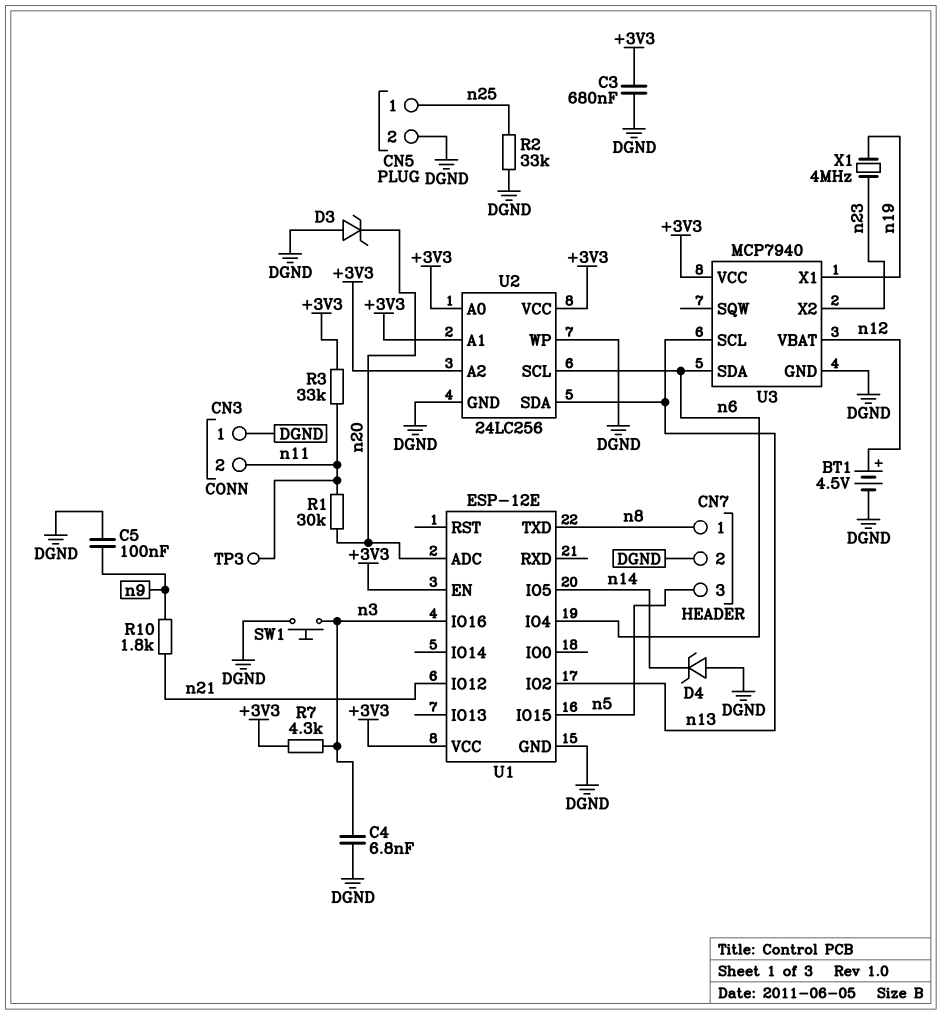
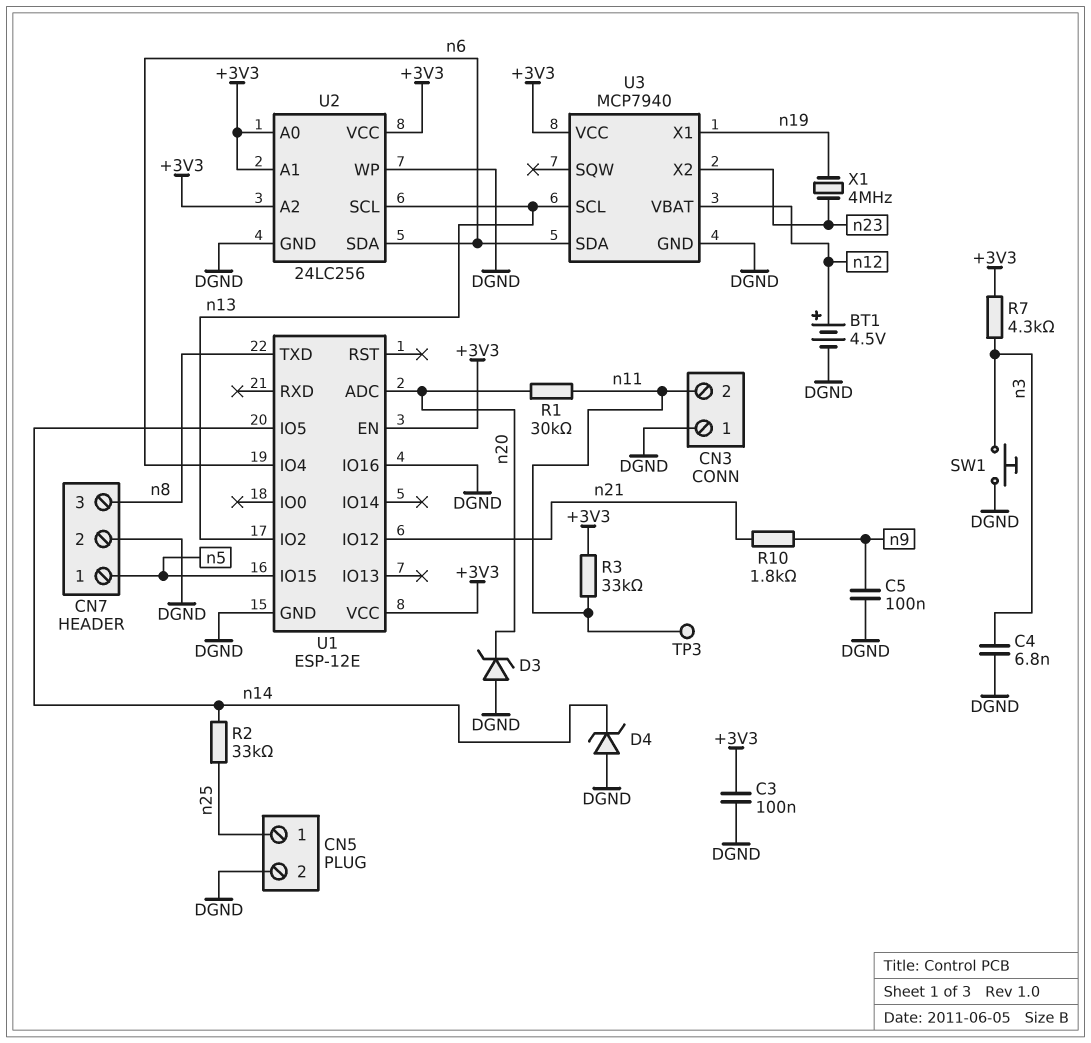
C3: 680nF (+3V3, DGND) -> 100nF (+3V3, DGND)
CN7 pin 1: n8 -> n5
CN7 pin 3: n5 -> n8
R2: 33k (DGND, n25) -> 33k (n14, n25)
U1 pin IO16: n3 -> DGND
U2 pin SCL: n6 -> n13
U2 pin SDA: n13 -> n6

